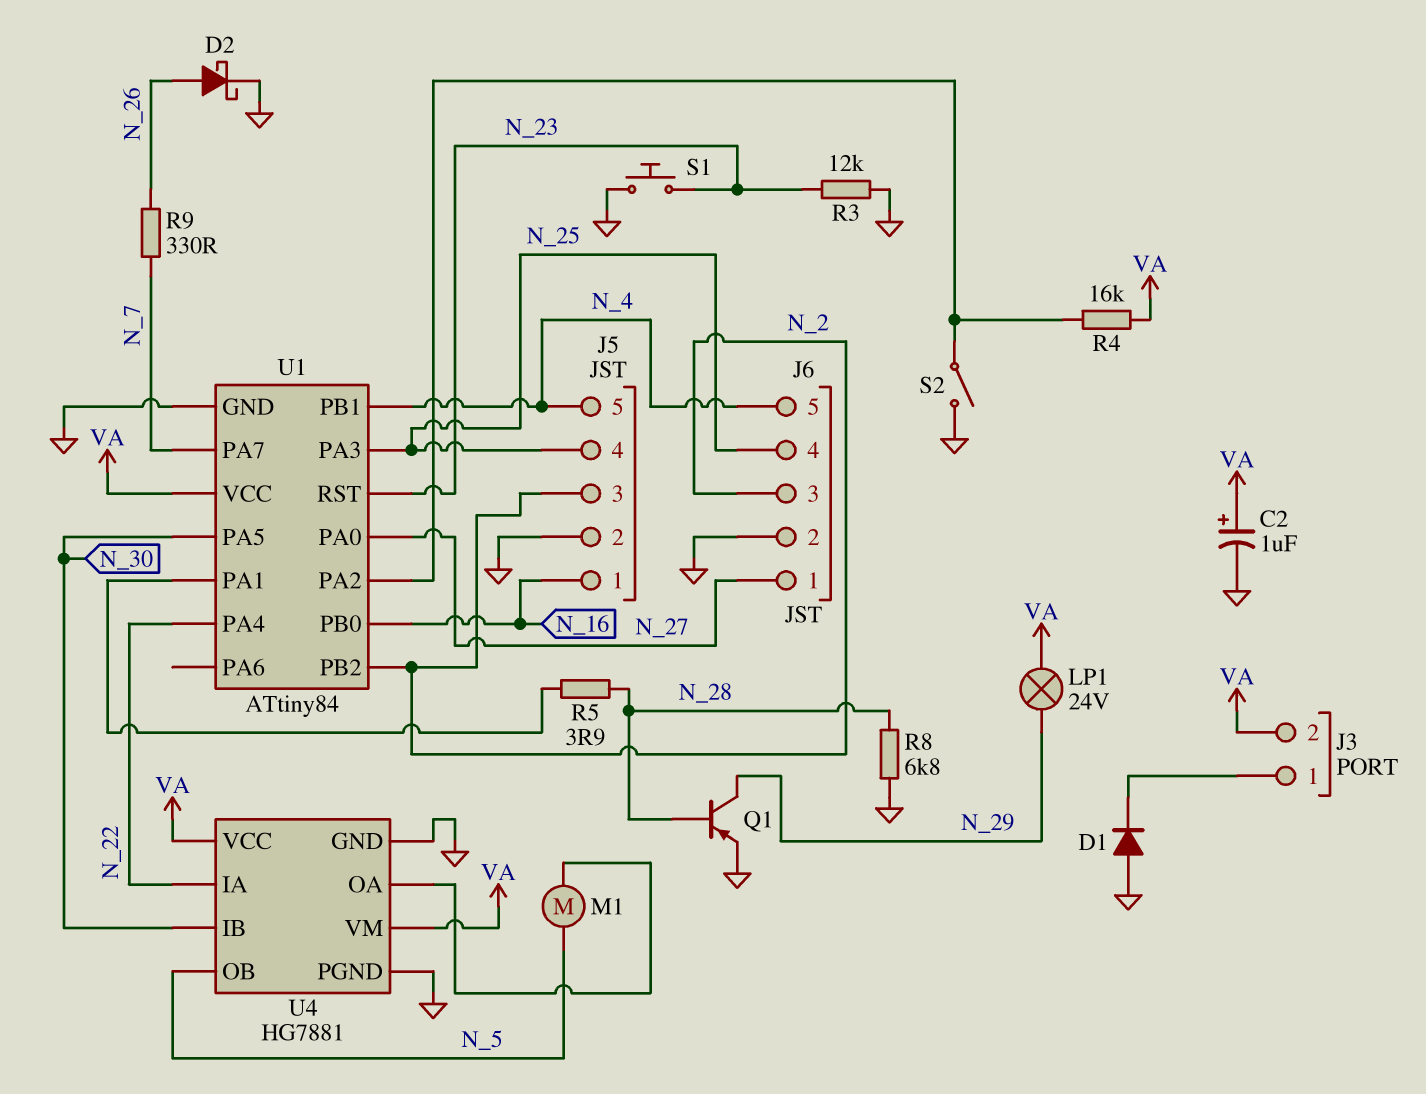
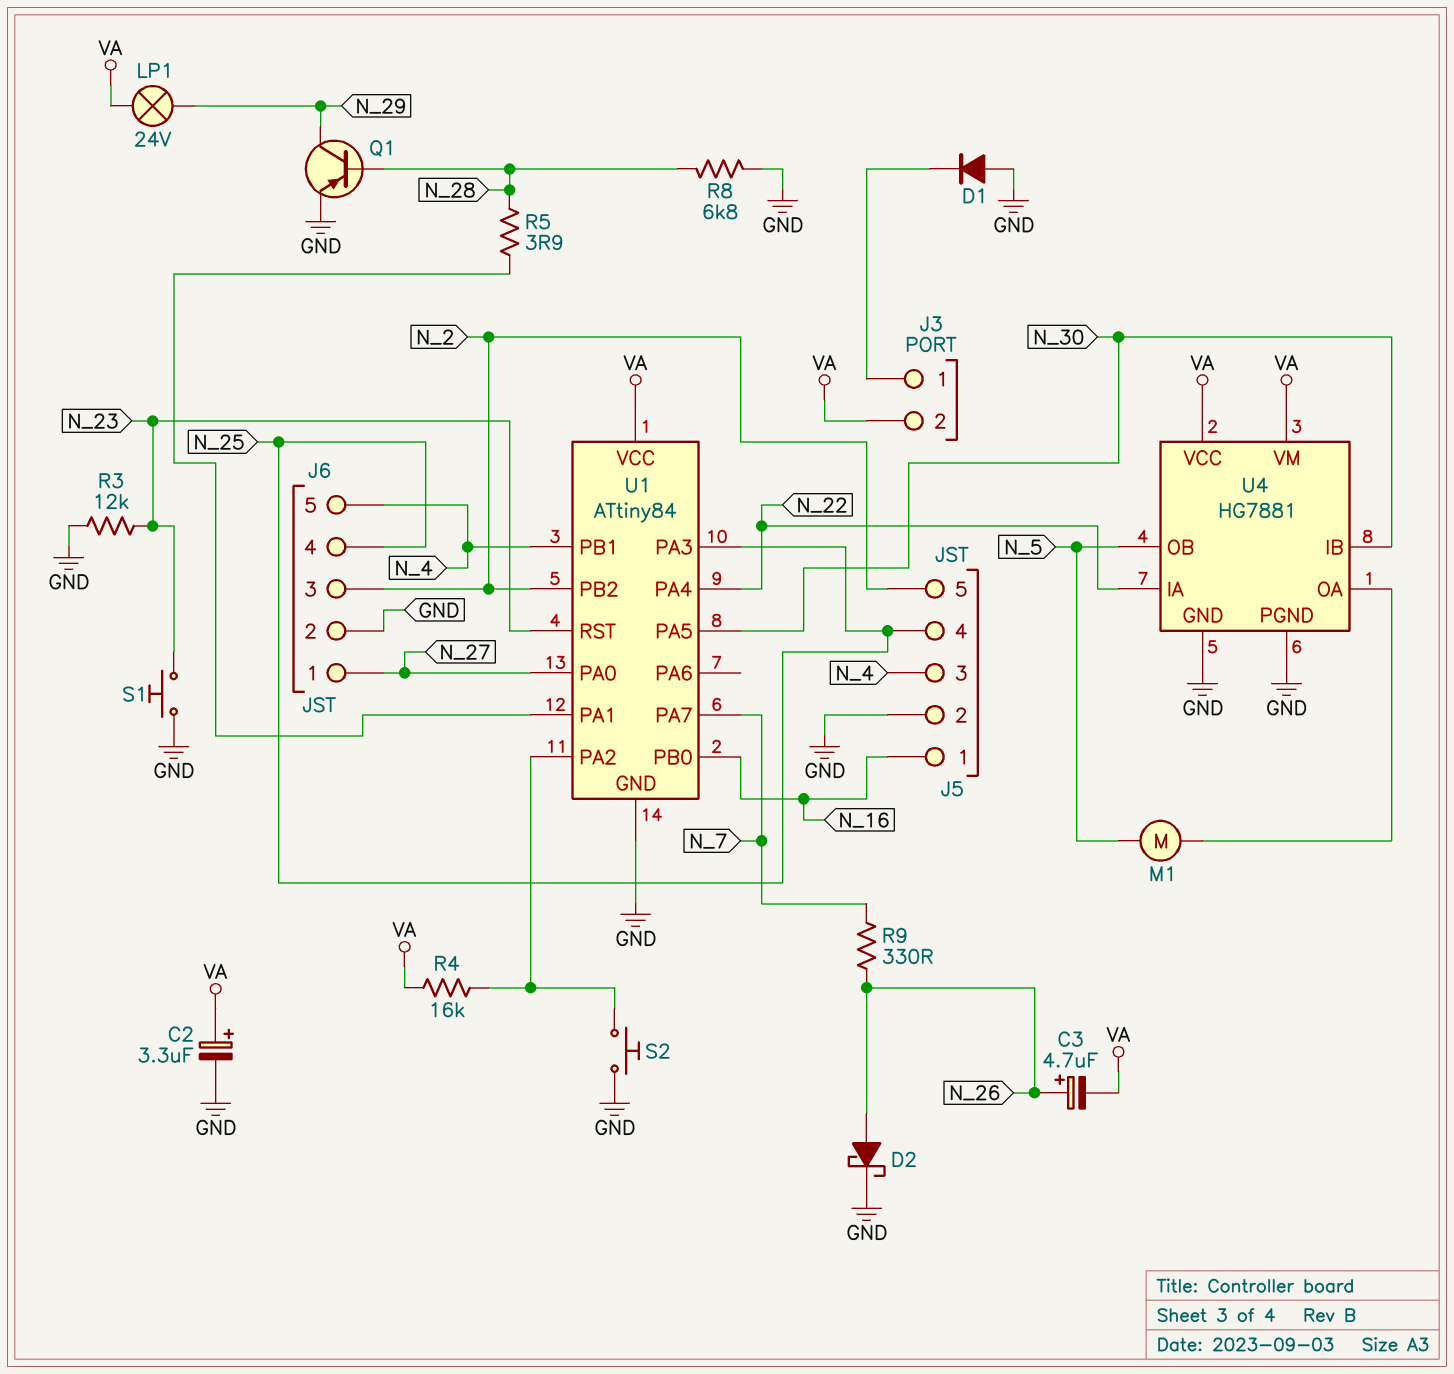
C2: 1uF (plus VA, minus GND) -> 3.3uF (plus VA, minus GND)
C3: none -> 4.7uF (plus N_26, minus VA)
J5 pin 3: N_2 -> N_4
J5 pin 5: N_4 -> N_2
S2: switch (GND, U1/PA2) -> button (GND, U1/PA2)

